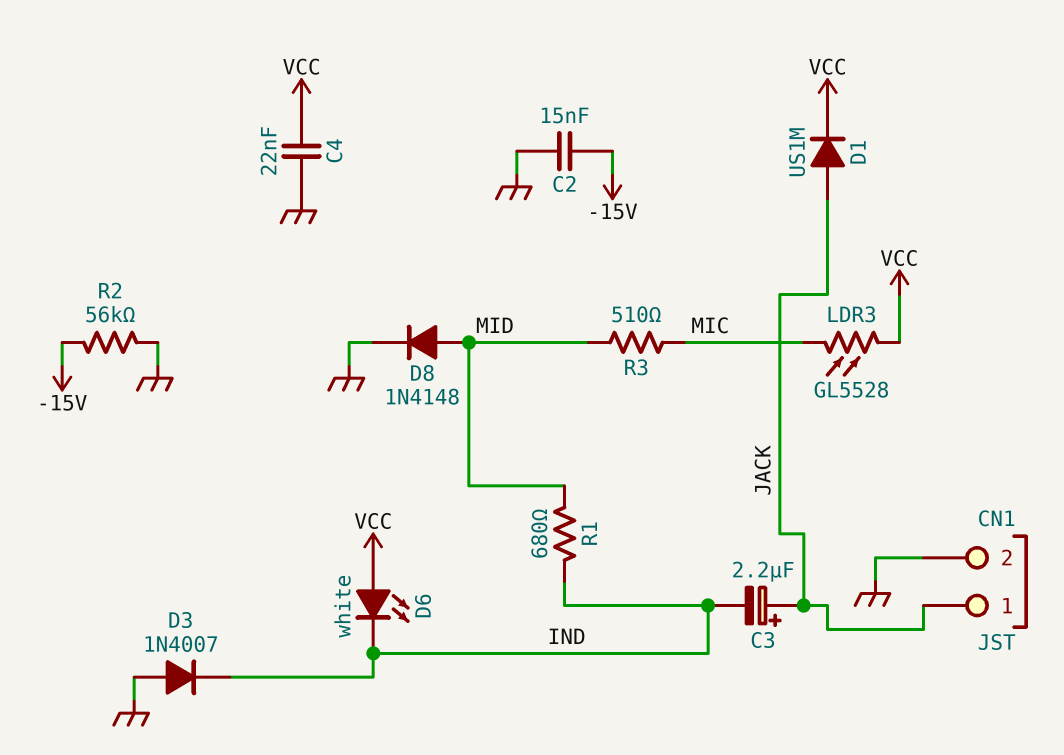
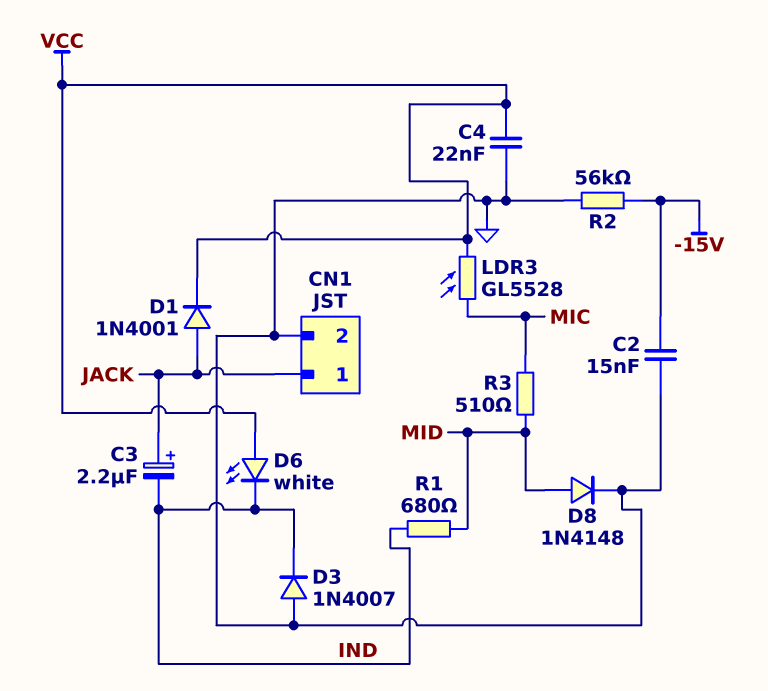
D1: diode US1M (A JACK, K VCC) -> diode 1N4001 (A JACK, K VCC)

